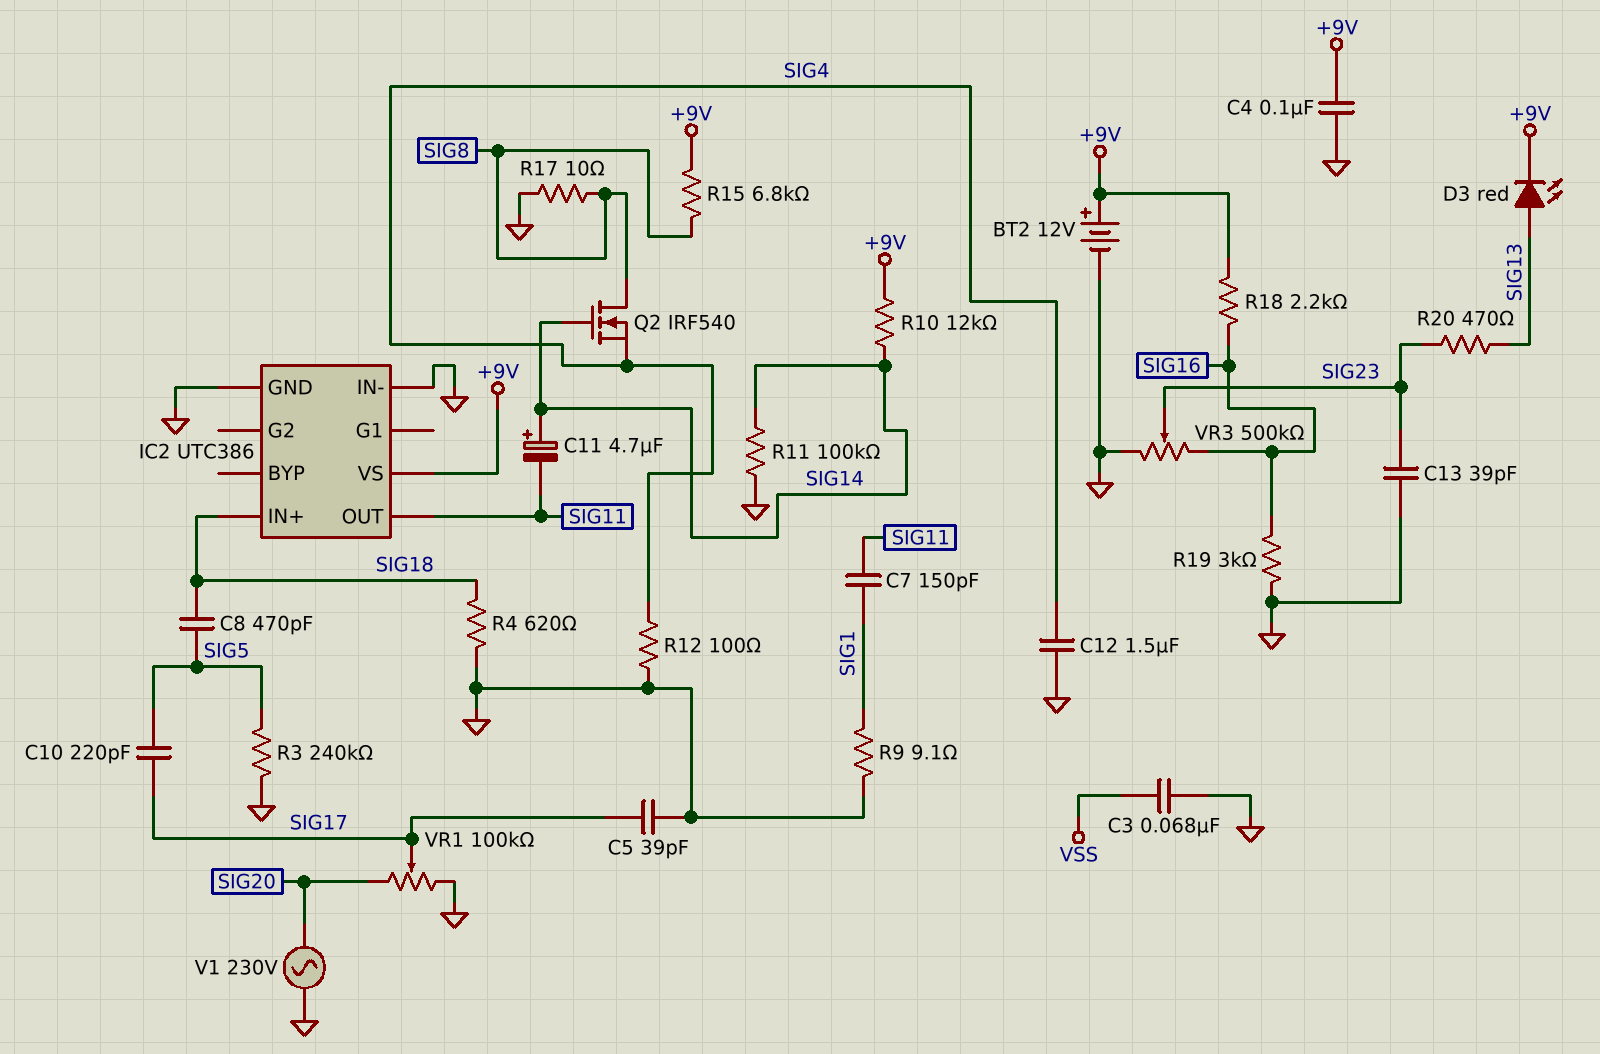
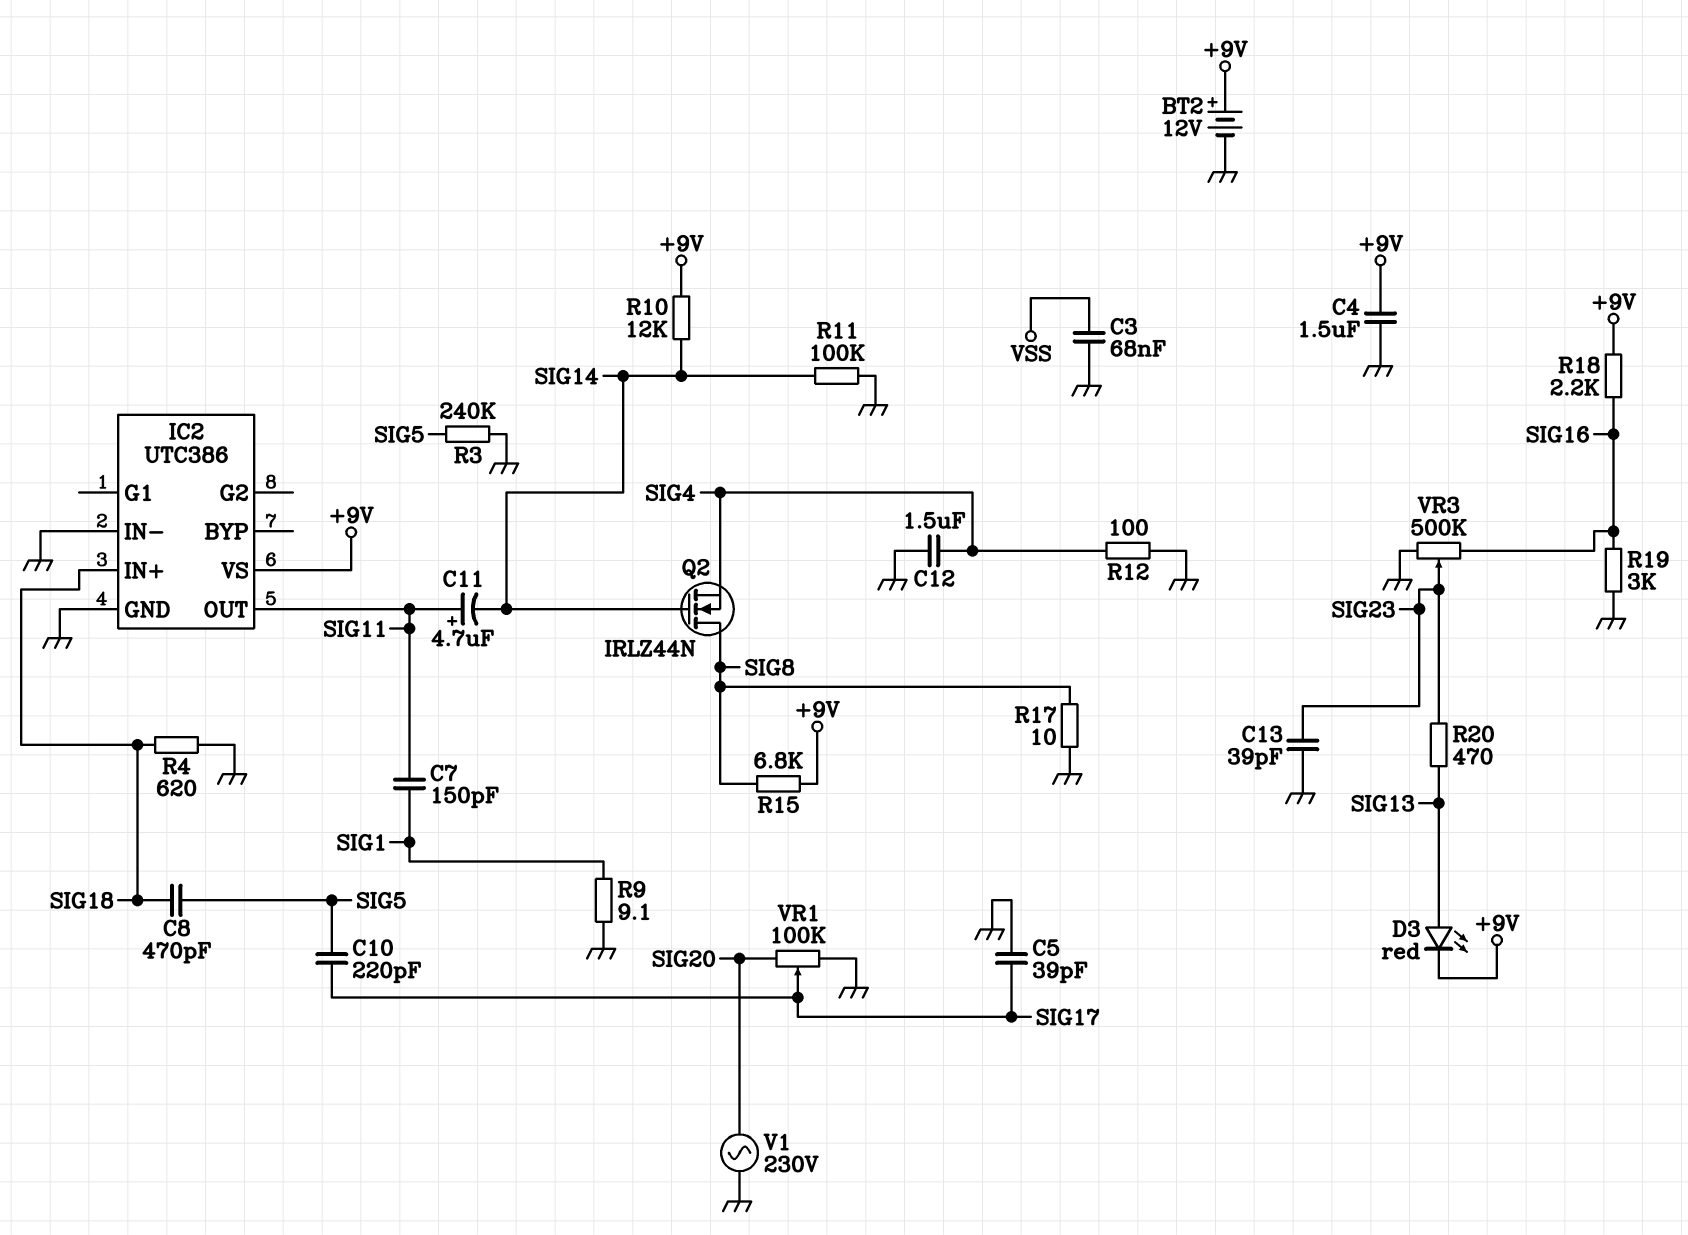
C4: 100nF (+9V, GND) -> 1.5uF (+9V, GND)
C11: 4.7uF (plus SIG14, minus SIG11) -> 4.7uF (plus SIG11, minus SIG14)
Q2: NMOS IRF540 (G SIG14, D SIG8, S SIG4) -> NMOS IRLZ44N (G SIG14, D SIG8, S SIG4)

